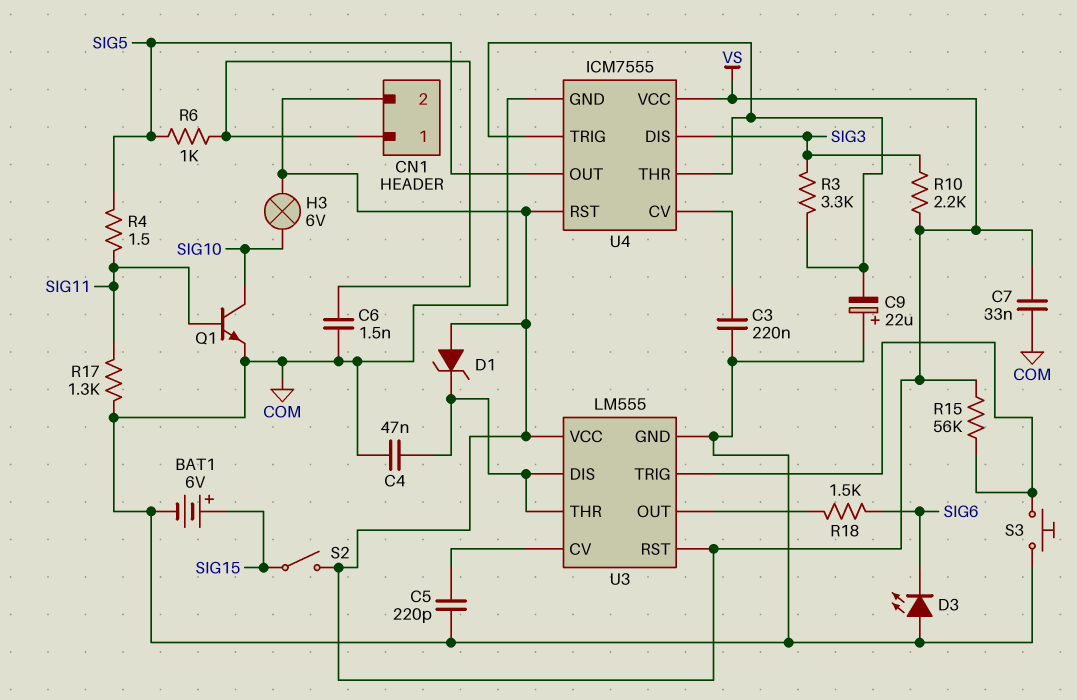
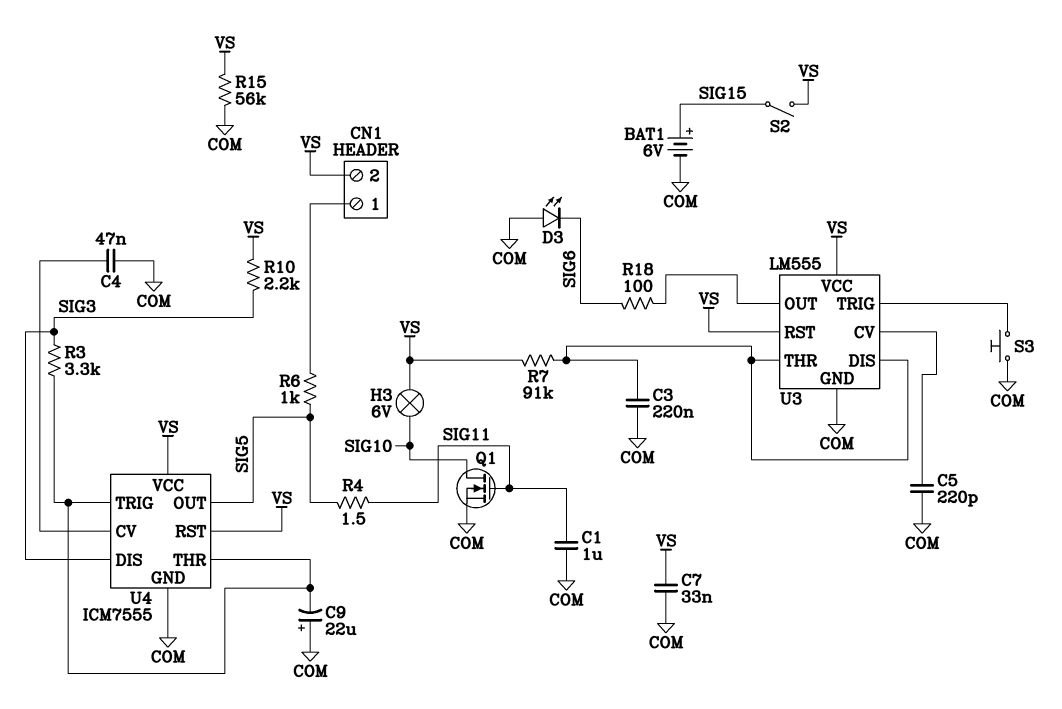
C1: none -> 1uF (COM, SIG11)
C3: 220nF (COM, U4/CV) -> 220nF (COM, U3/DIS)
C4: 47nF (COM, U3/DIS) -> 47nF (COM, U4/CV)
C6: 1.5nF (CN1/1, COM) -> none
D1: zener (A VS, K U3/DIS) -> none
Q1: NPN (B SIG11, C SIG10, E COM) -> NMOS (G SIG11, D SIG10, S COM)
R7: none -> 91k (U3/DIS, VS)
R15: 56k (U3/TRIG, VS) -> 56k (COM, VS)
R17: 1.3k (COM, SIG11) -> none
R18: 1.5k (SIG6, U3/OUT) -> 100 (SIG6, U3/OUT)

